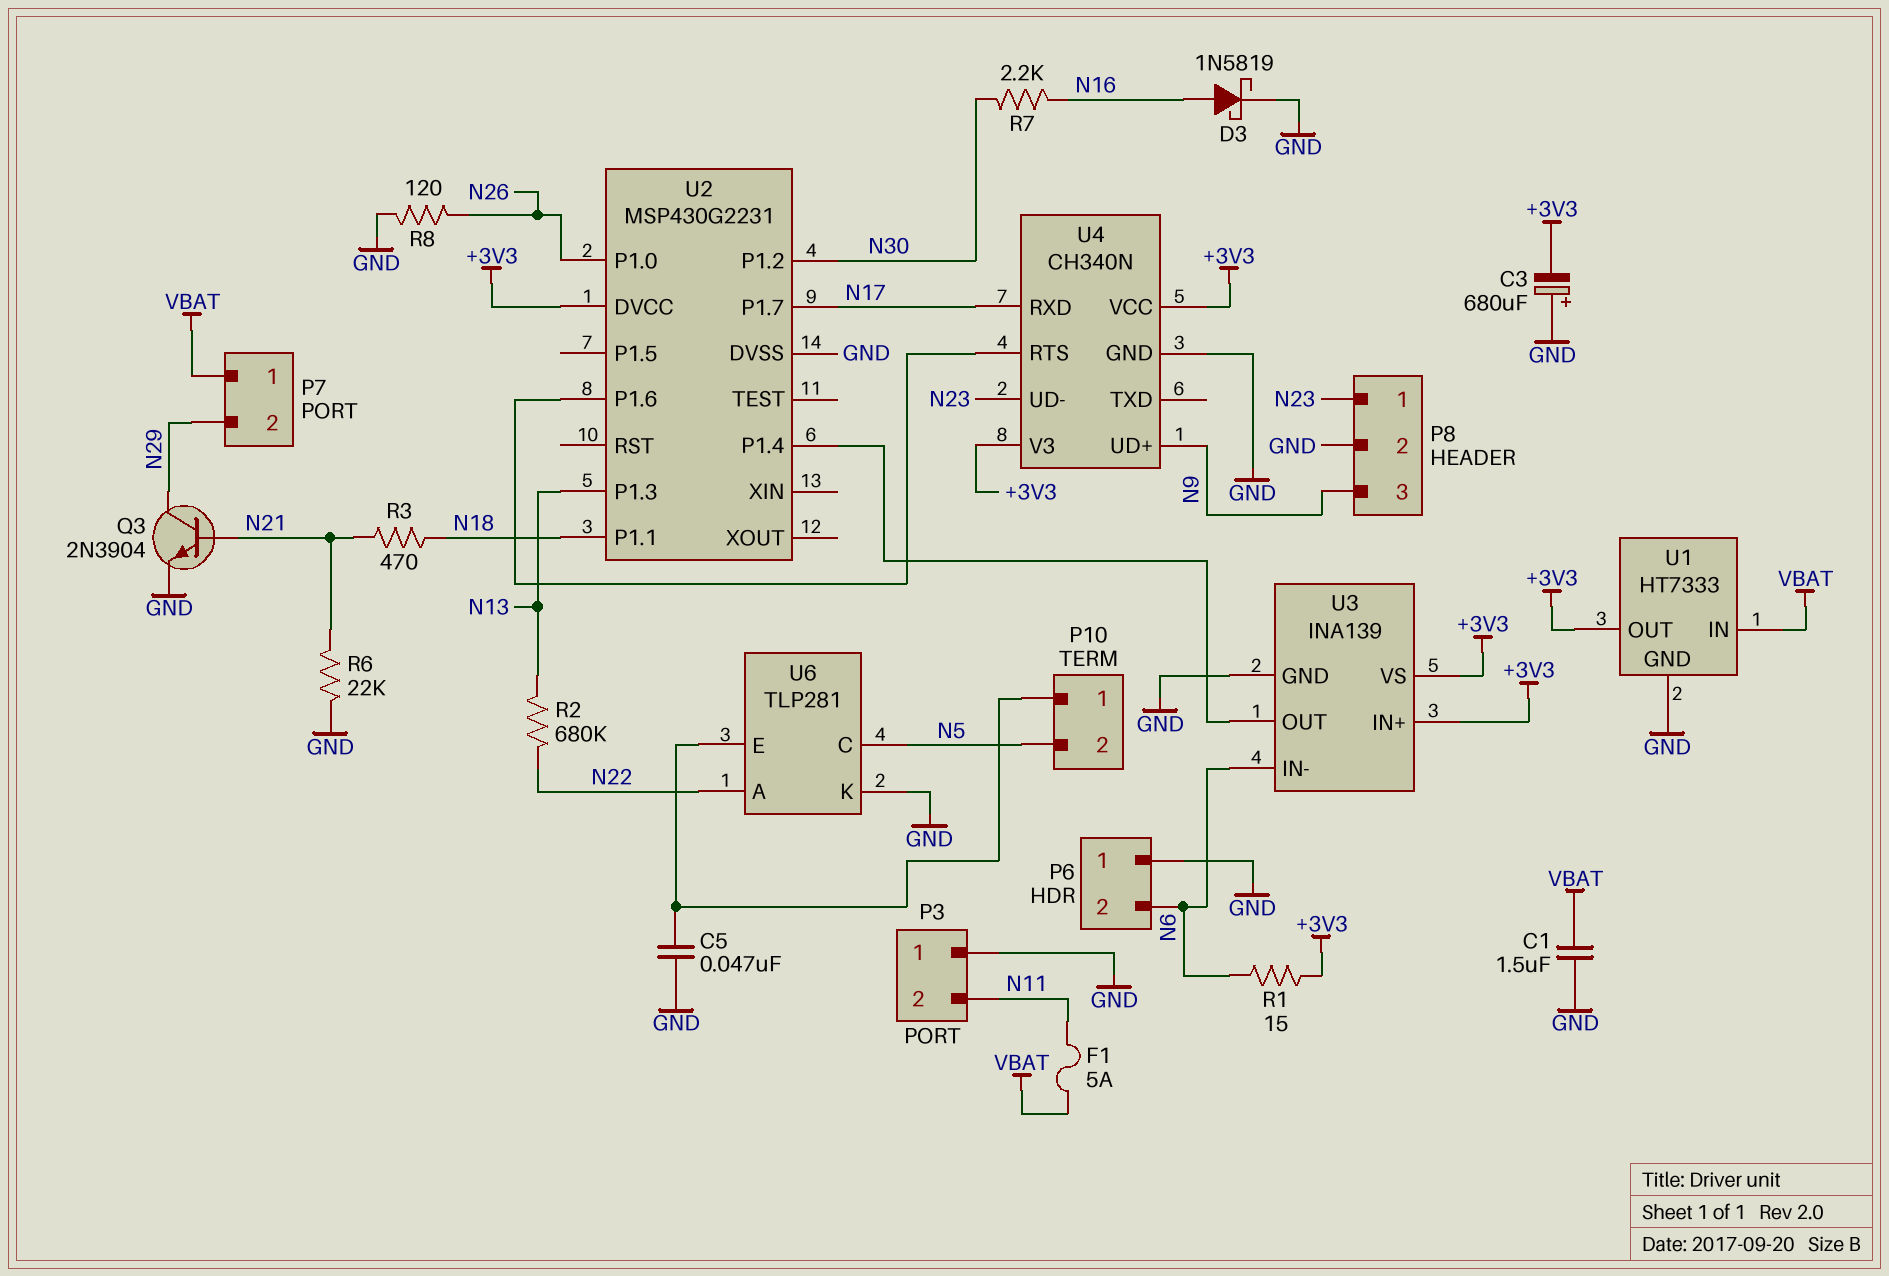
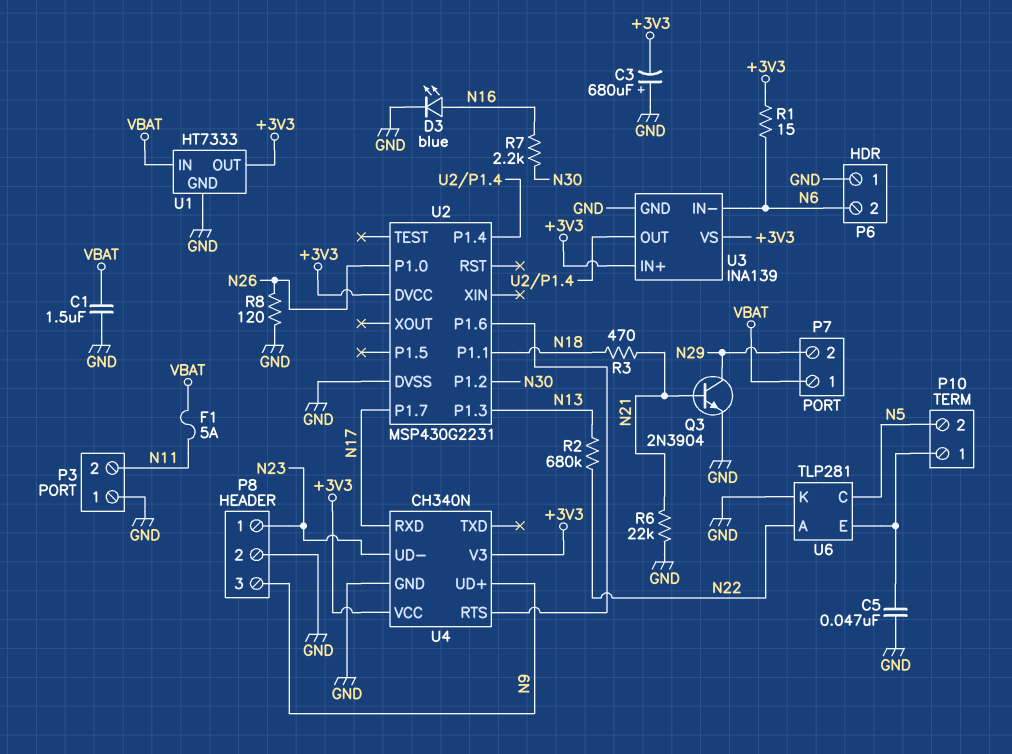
D3: schottky 1N5819 (A N16, K GND) -> LED blue (A N16, K GND)

